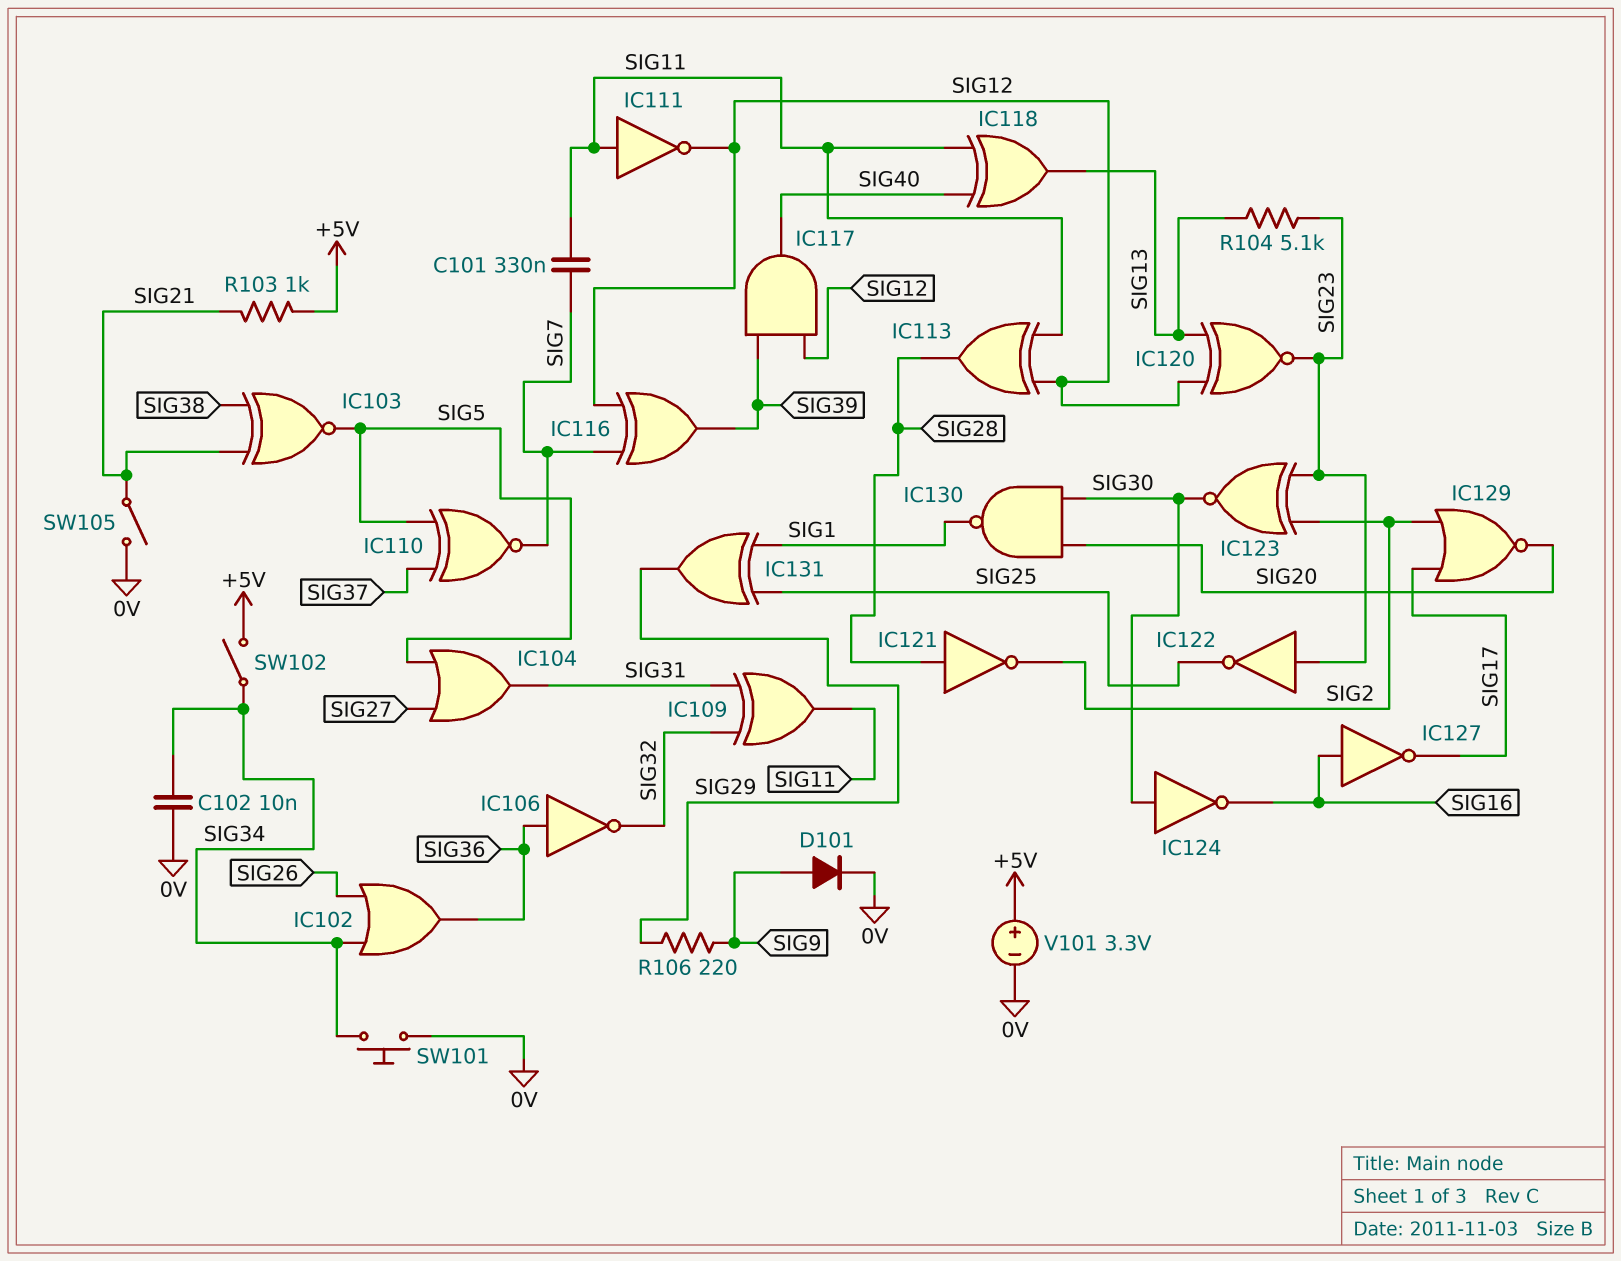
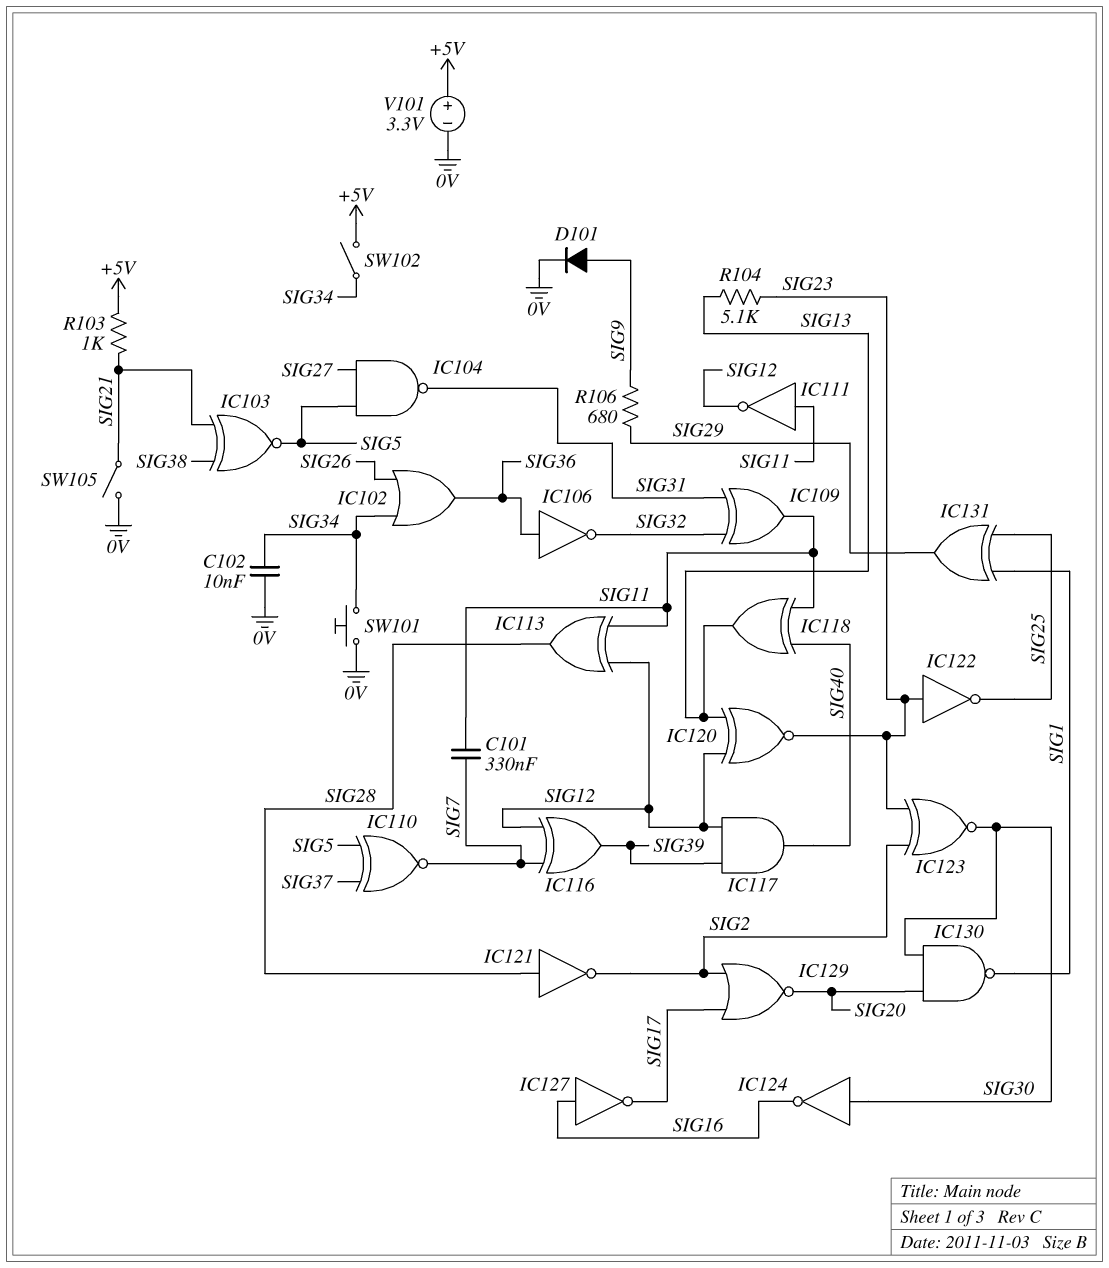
IC104: OR (in SIG5, in SIG27, out SIG31) -> NAND (in SIG5, in SIG27, out SIG31)
R106: 220 (SIG9, SIG29) -> 680 (SIG9, SIG29)

